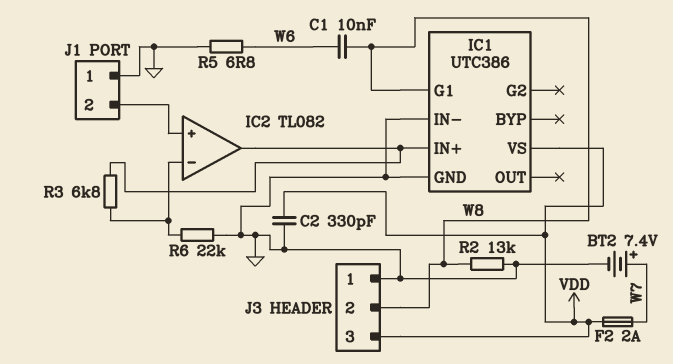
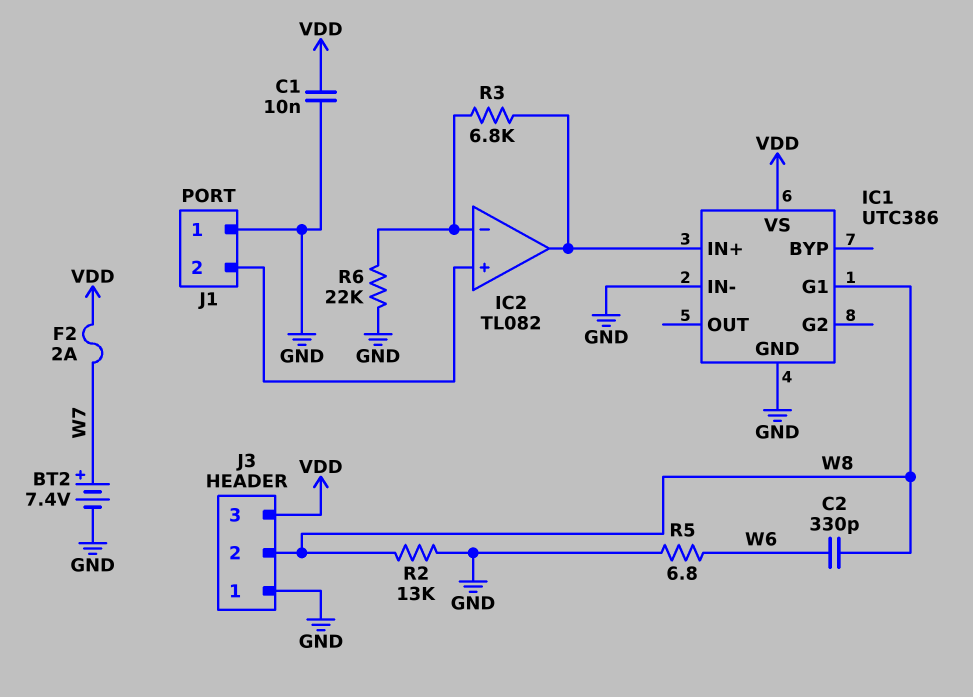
C1: 10nF (W6, W8) -> 10nF (GND, VDD)
C2: 330pF (GND, VDD) -> 330pF (W6, W8)

